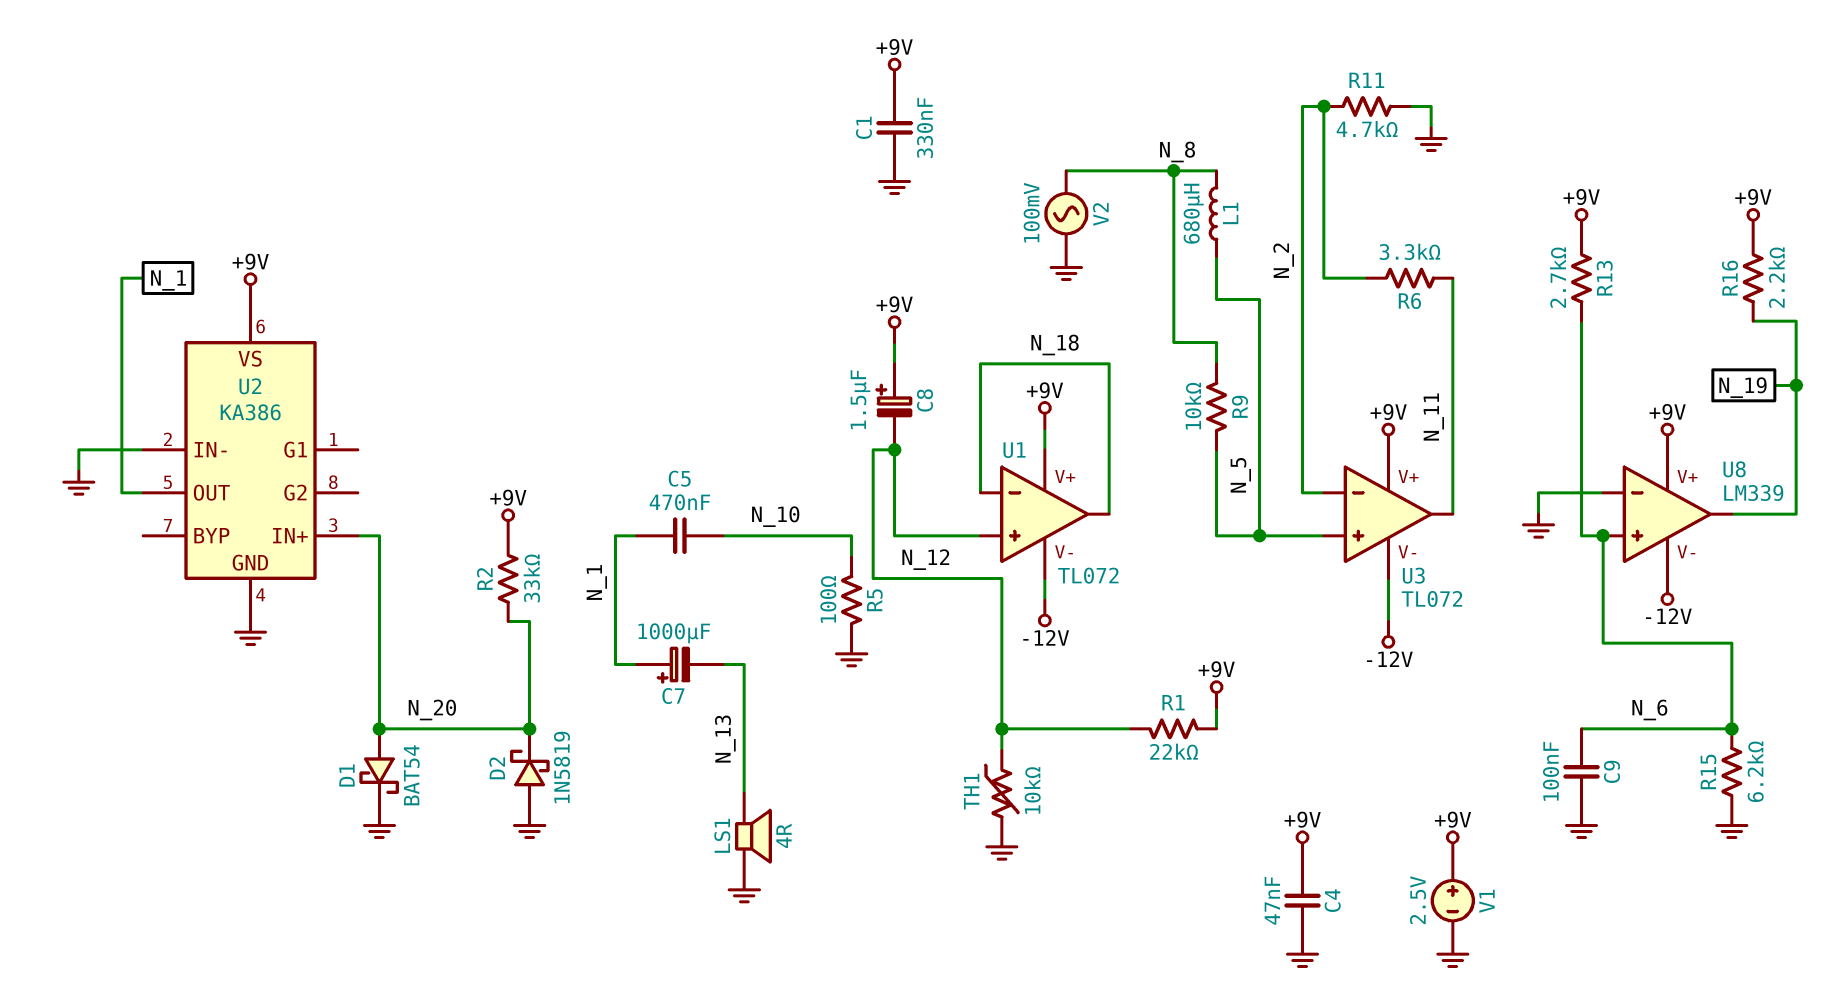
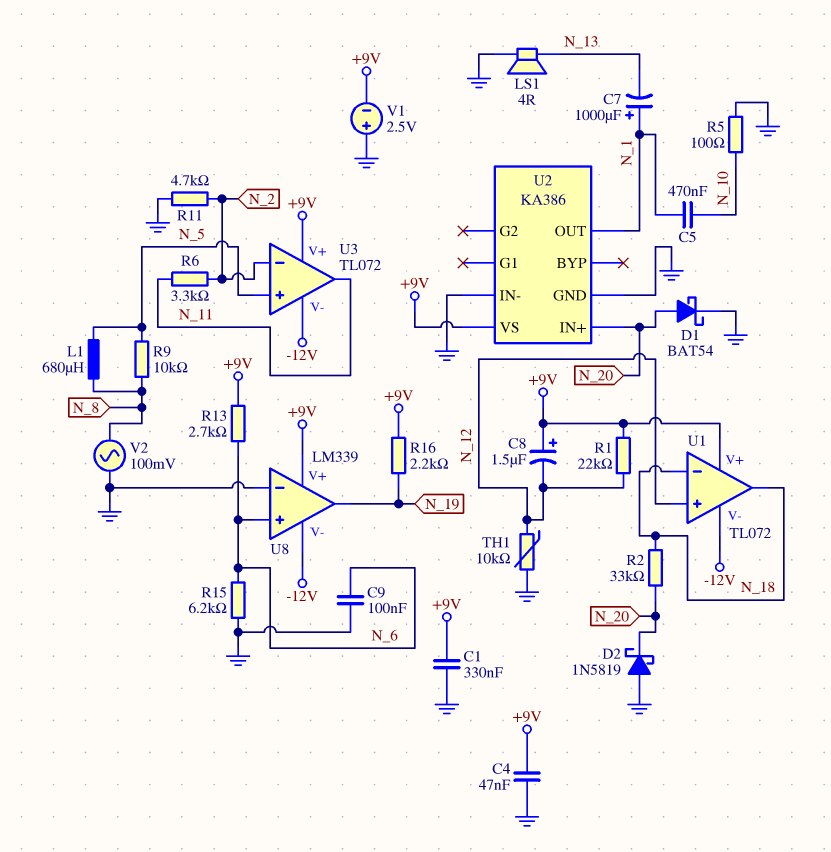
R2: 33k (+9V, N_20) -> 33k (N_18, N_20)
V1: 2.5V (plus +9V, minus GND) -> 2.5V (plus GND, minus +9V)

